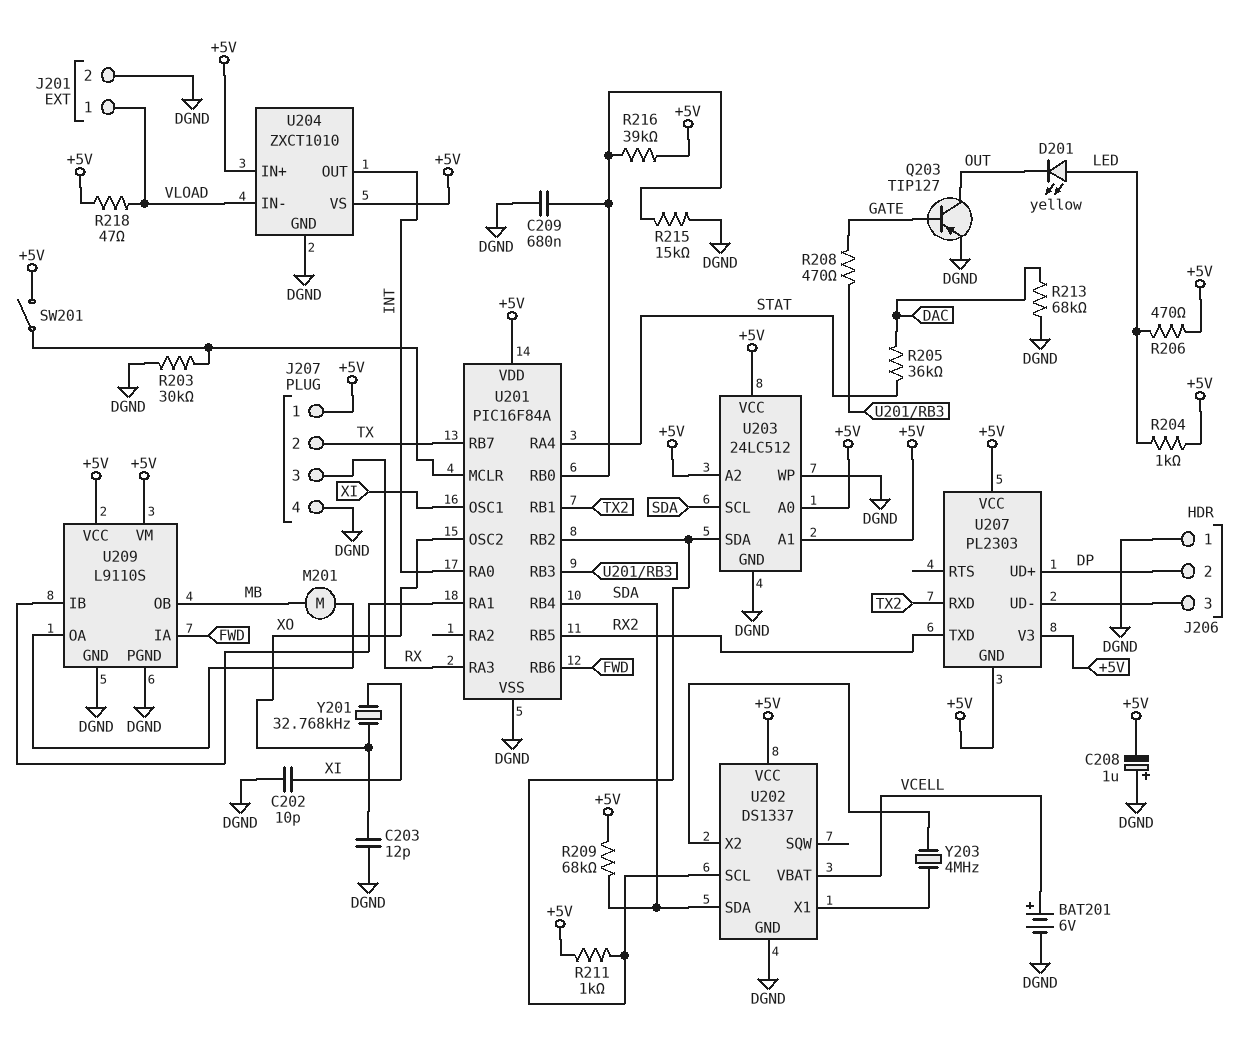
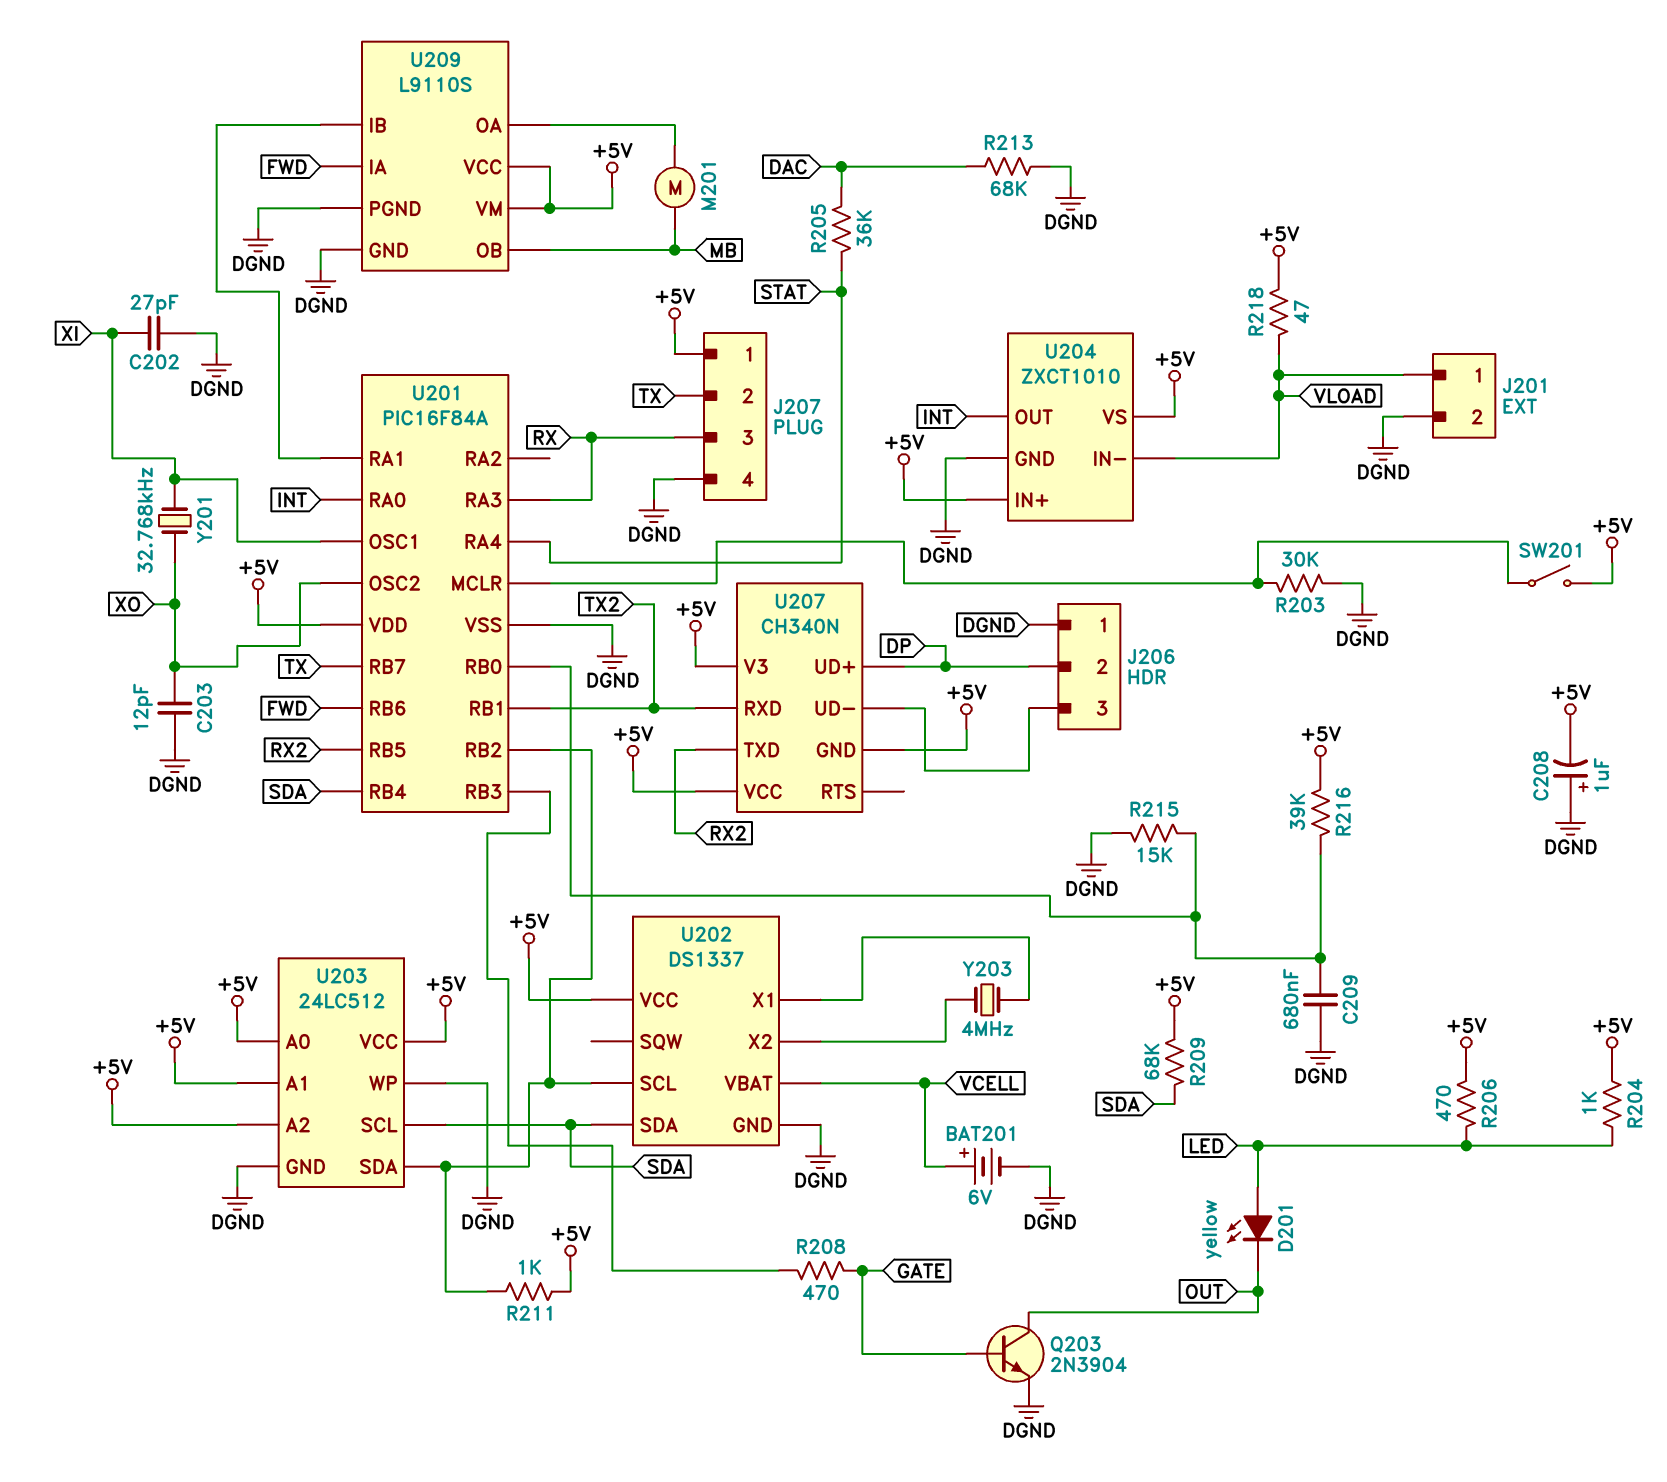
C202: 10pF (DGND, XI) -> 27pF (DGND, XI)
Q203: PNP TIP127 (B GATE, C OUT, E DGND) -> NPN 2N3904 (B GATE, C OUT, E DGND)
U207: PL2303 -> CH340N

